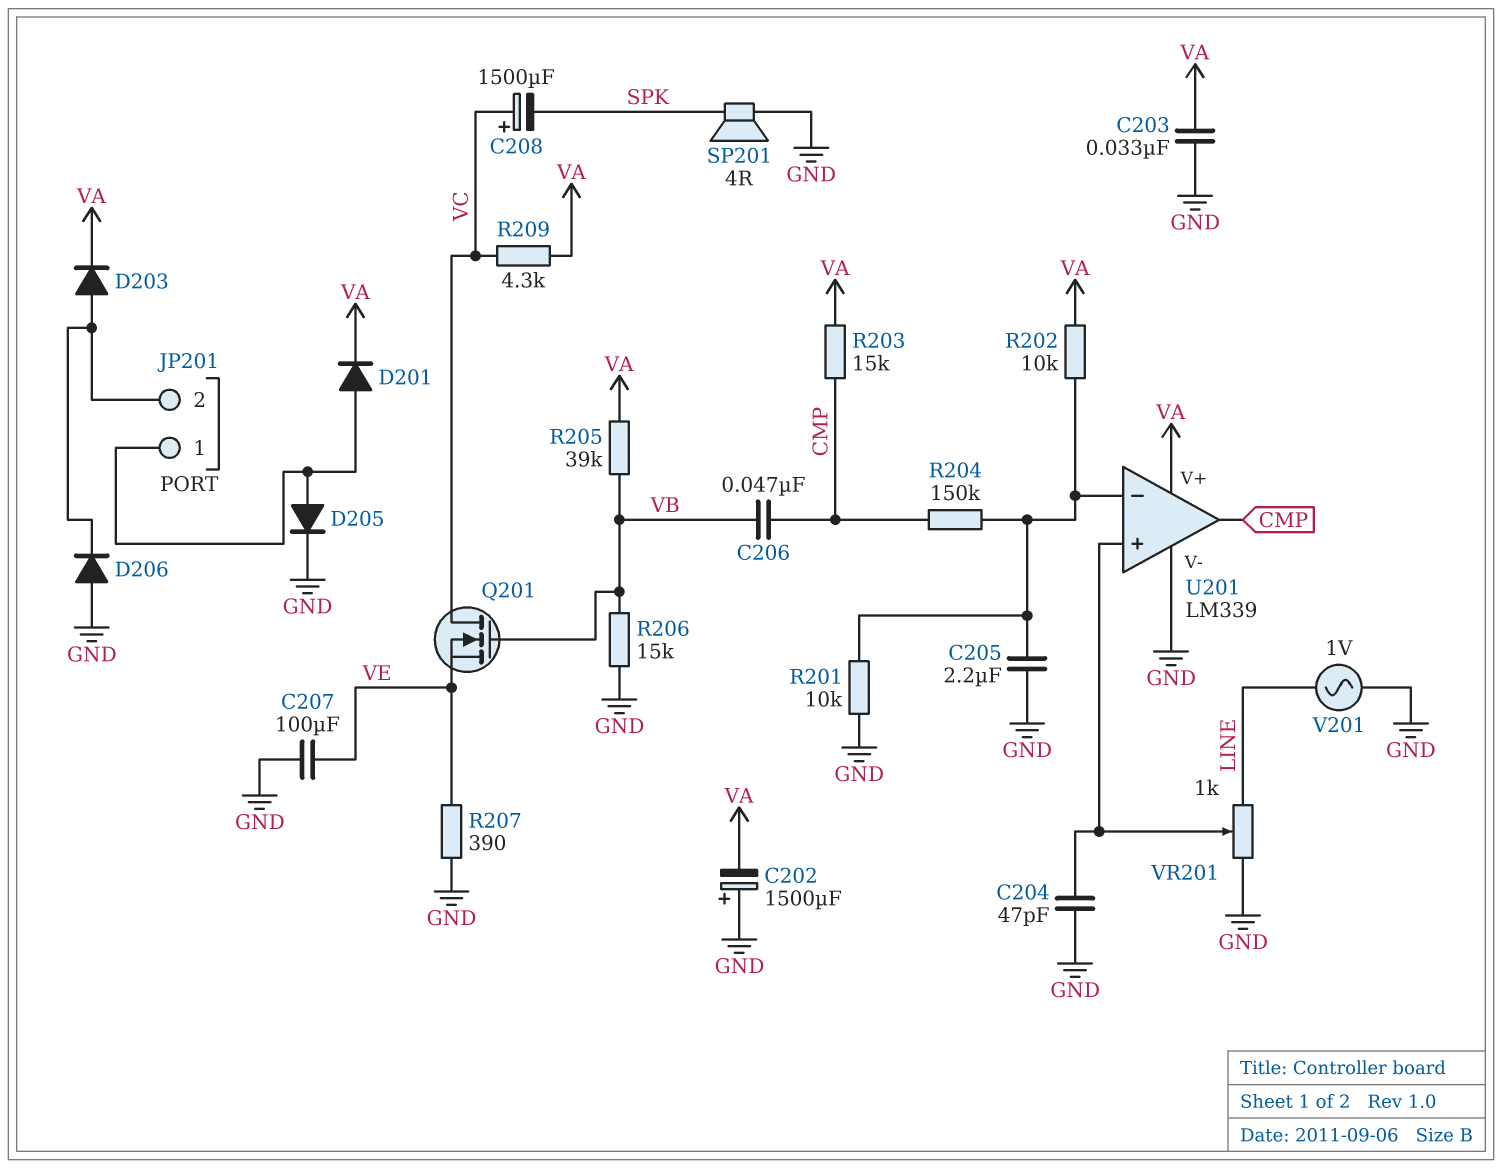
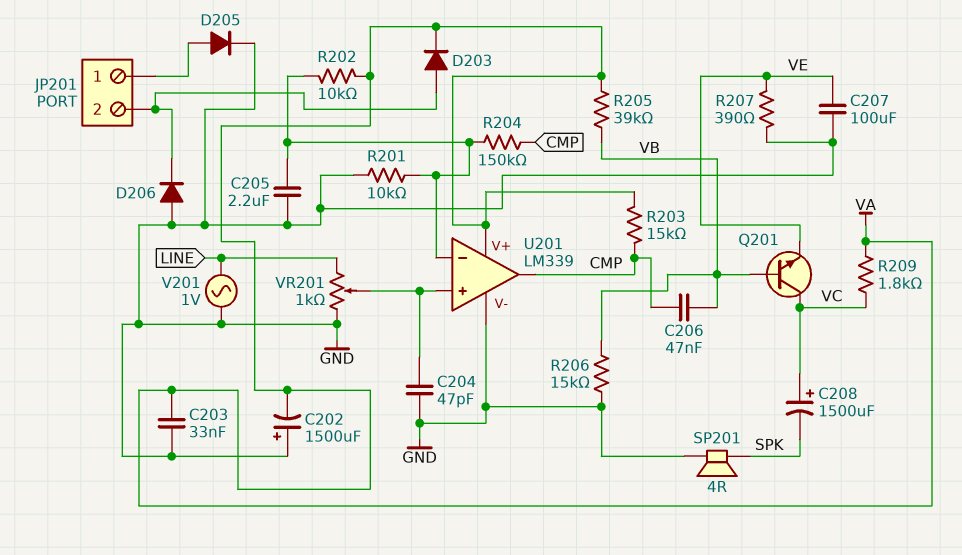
D201: diode (A JP201/1, K VA) -> none
Q201: NMOS (G VB, D VC, S VE) -> NPN (B VB, C VC, E VE)
R209: 4.3k (VA, VC) -> 1.8k (VA, VC)

